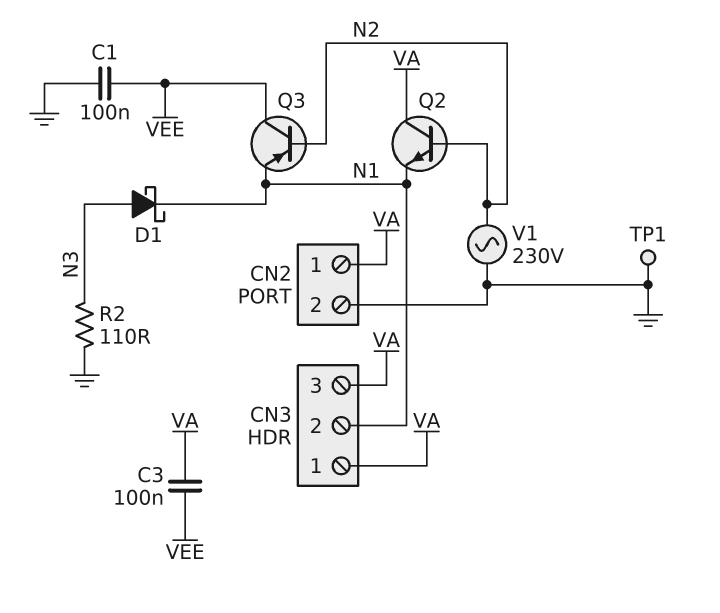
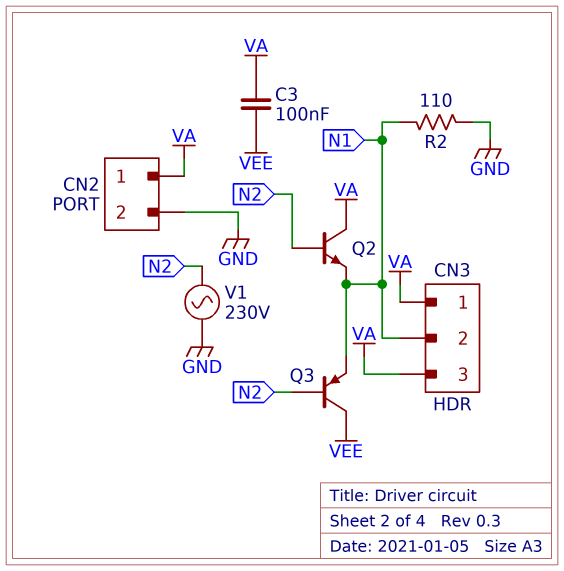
C1: 100nF (GND, VEE) -> none
D1: schottky (A N3, K N1) -> none
R2: 110 (GND, N3) -> 110 (GND, N1)
TP1: test point (GND) -> none

